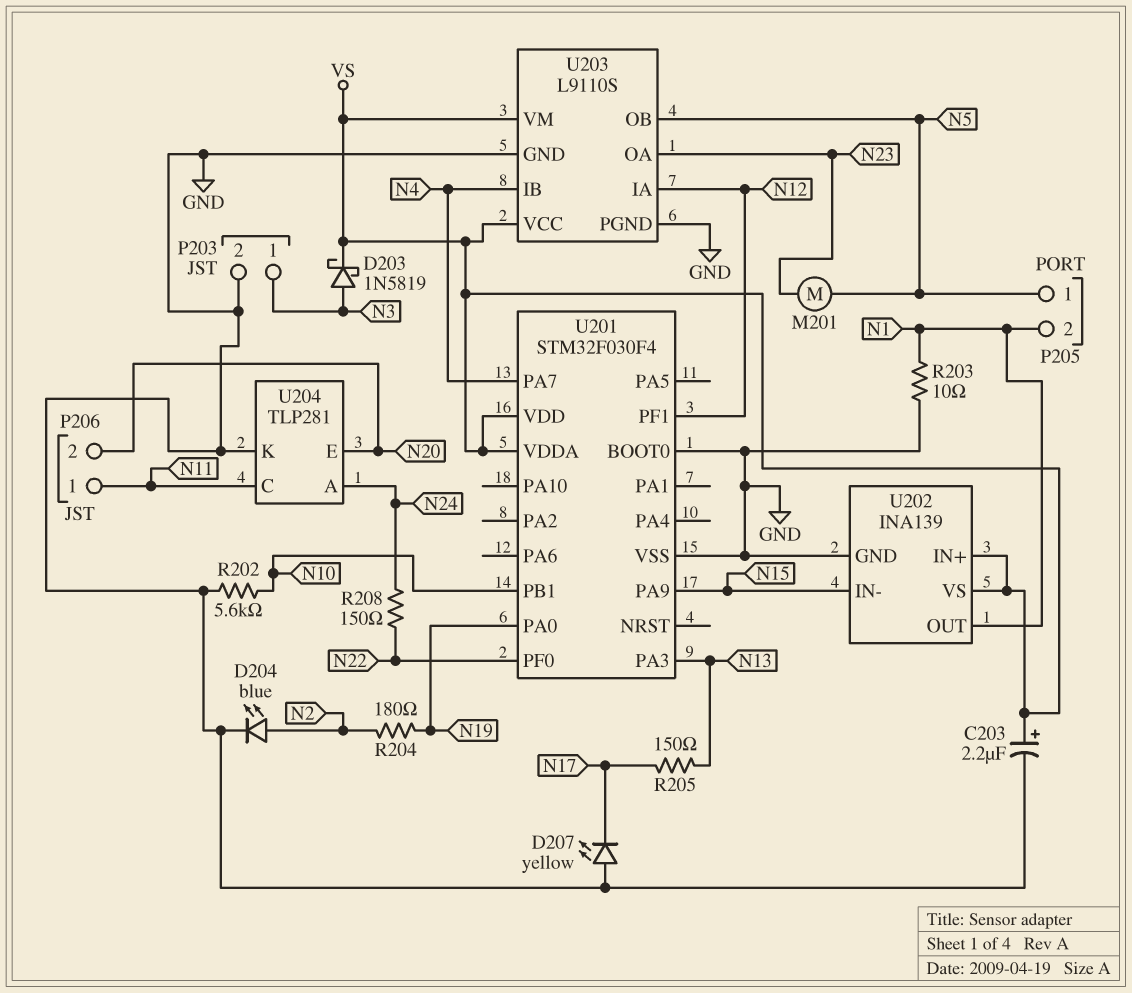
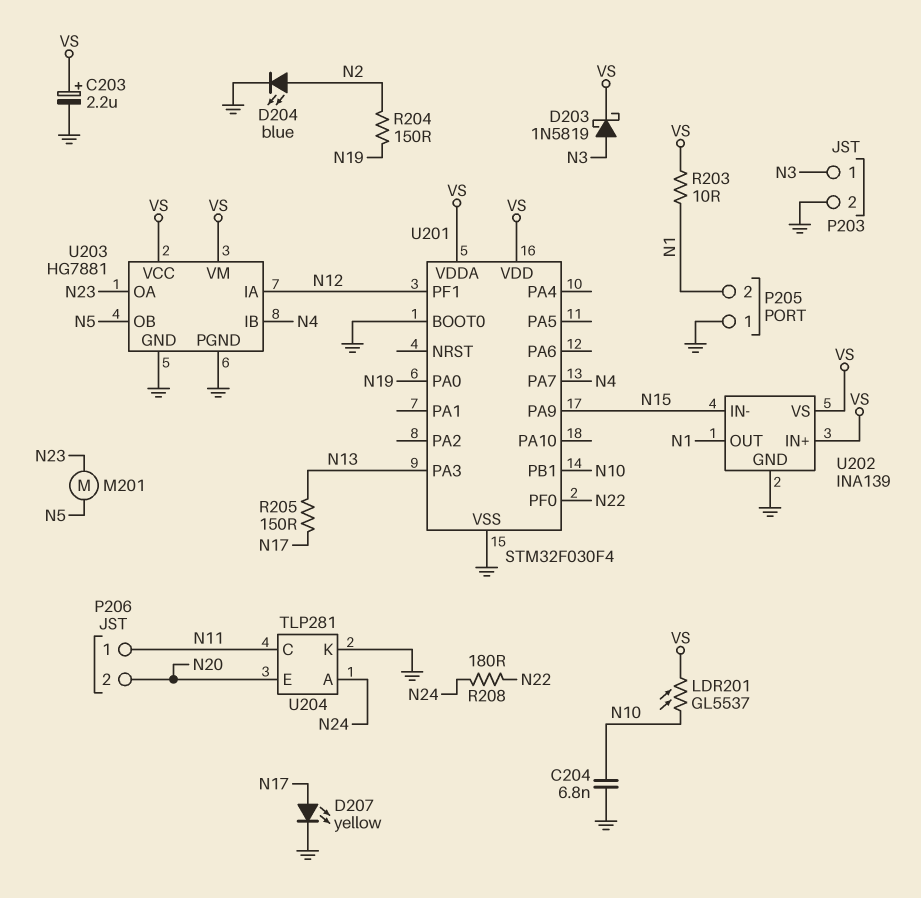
C204: none -> 6.8nF (GND, N10)
D207: LED yellow (A GND, K N17) -> LED yellow (A N17, K GND)
LDR201: none -> GL5537 (N10, VS)
P205 pin 1: N5 -> GND
R202: 5.6k (GND, N10) -> none
R203: 10 (GND, N1) -> 10 (N1, VS)
R204: 180 (N2, N19) -> 150 (N2, N19)
R208: 150 (N22, N24) -> 180 (N22, N24)
U203: L9110S -> HG7881

